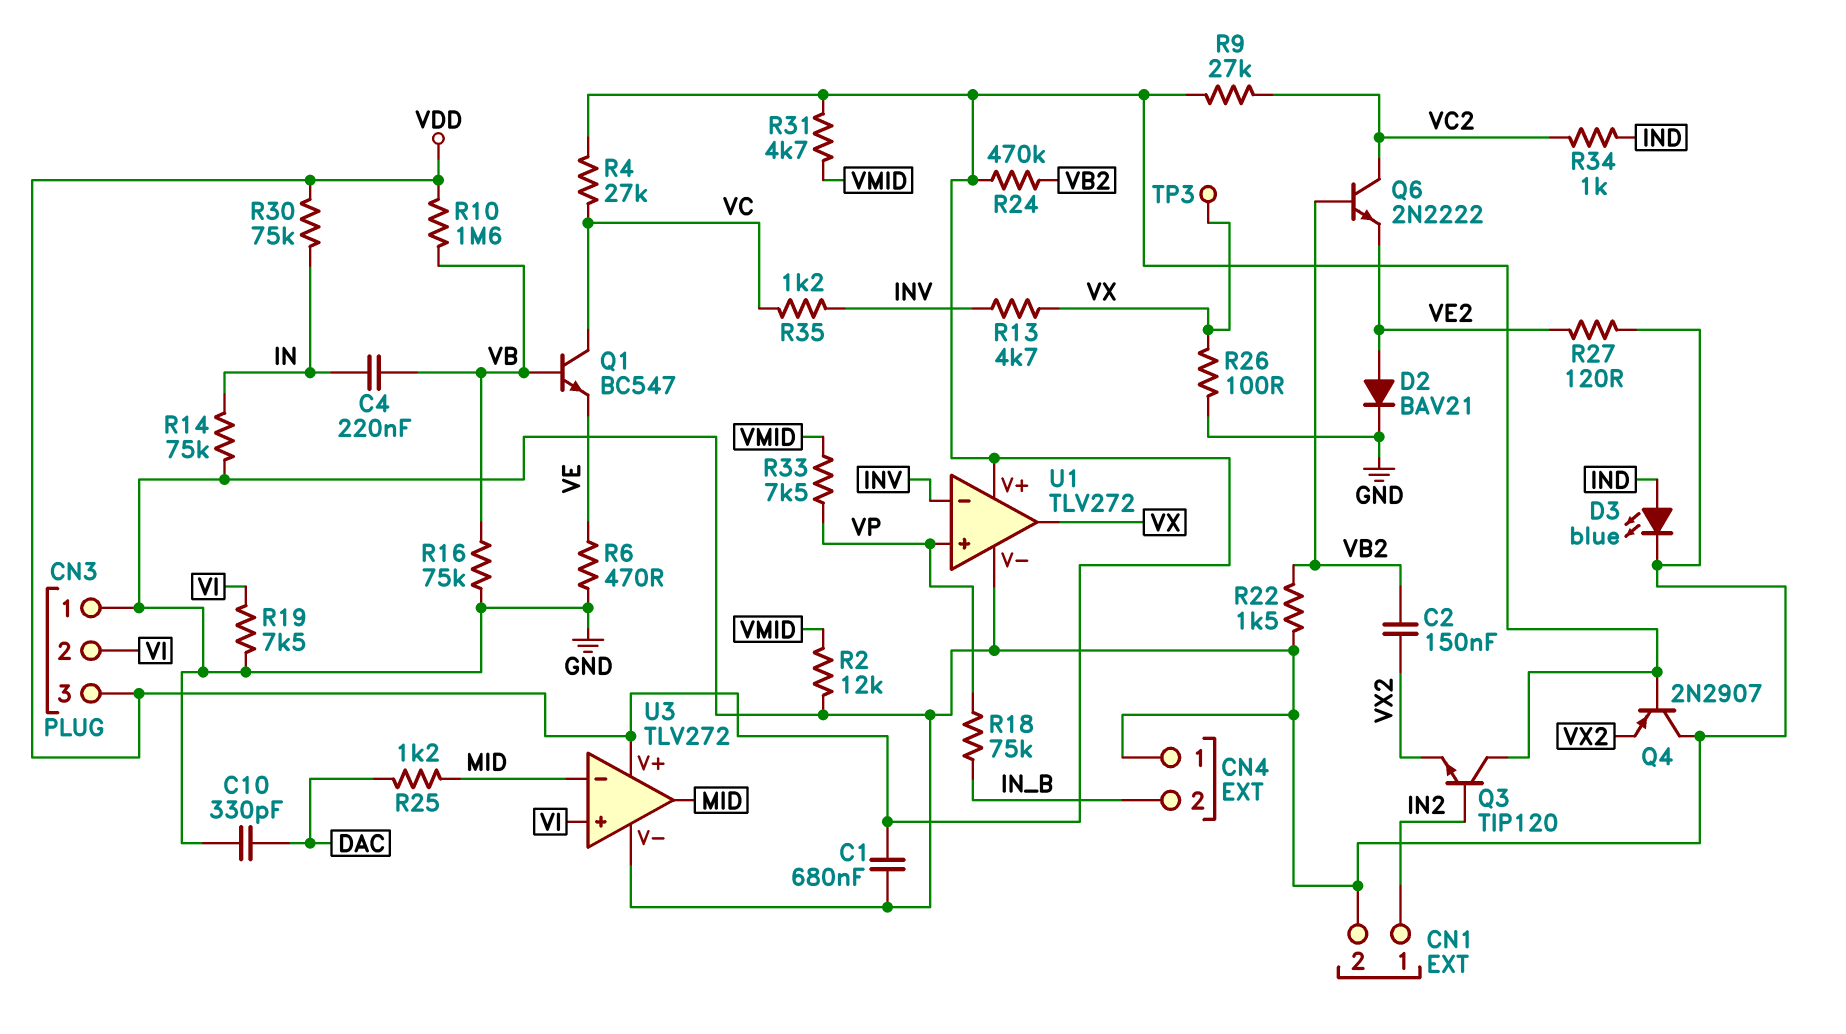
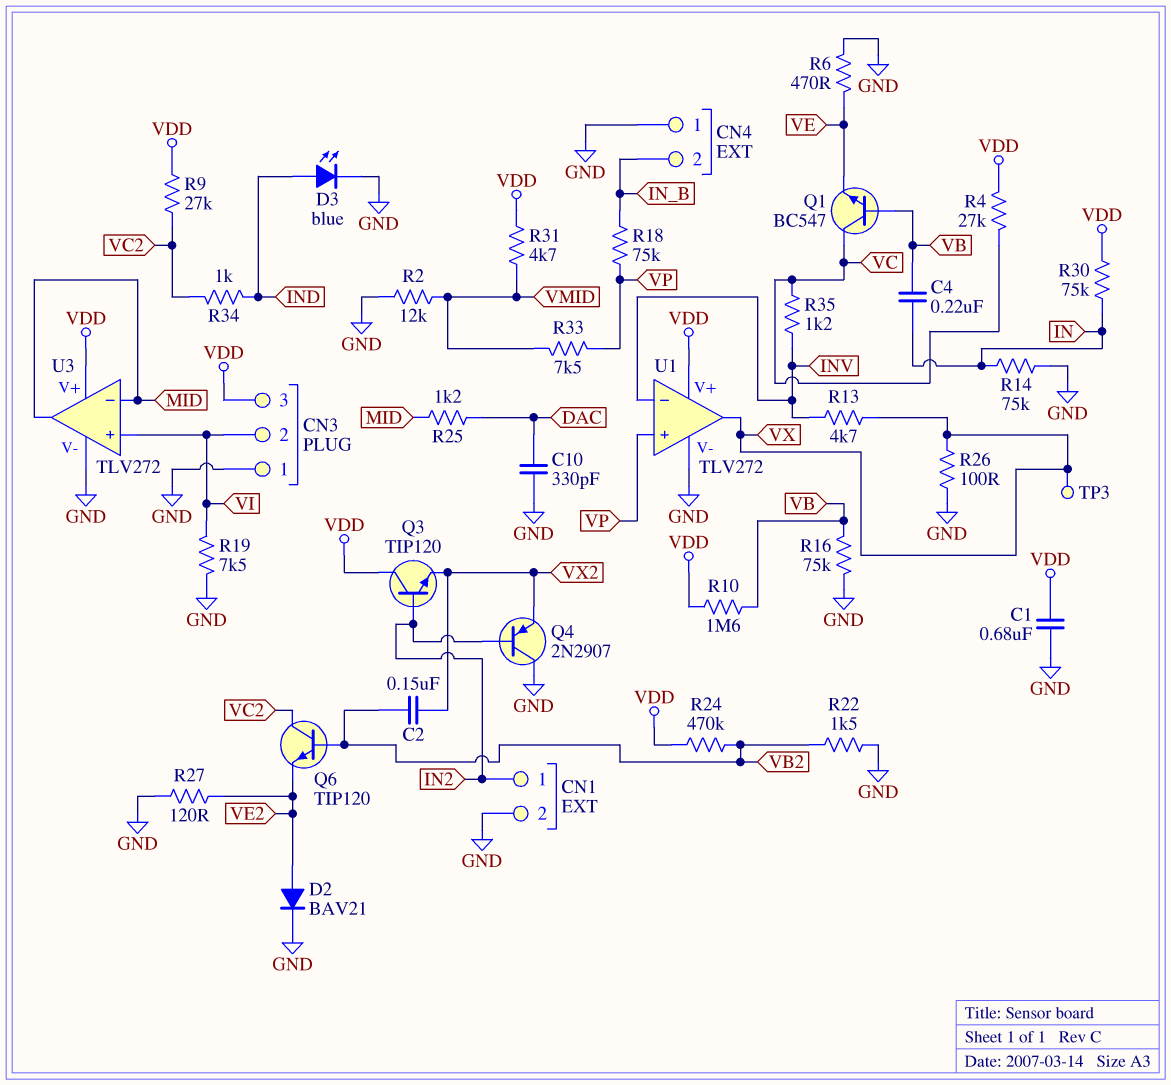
Q4: PNP 2N2907 (B VDD, C GND, E VX2) -> PNP 2N2907 (B IN2, C GND, E VX2)
Q6: NPN 2N2222 (B VB2, C VC2, E VE2) -> NPN TIP120 (B VB2, C VC2, E VE2)

